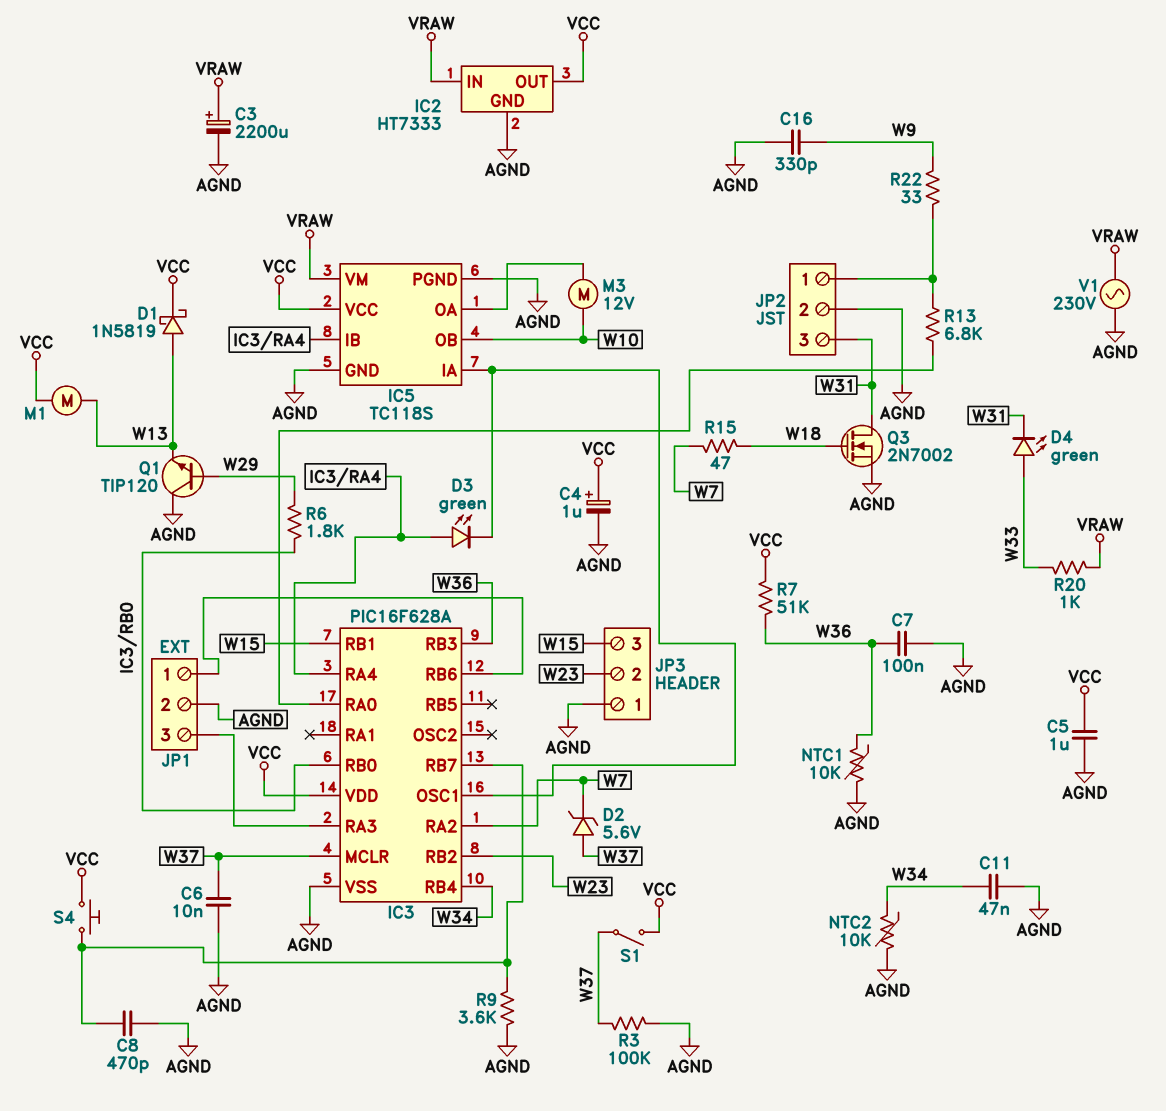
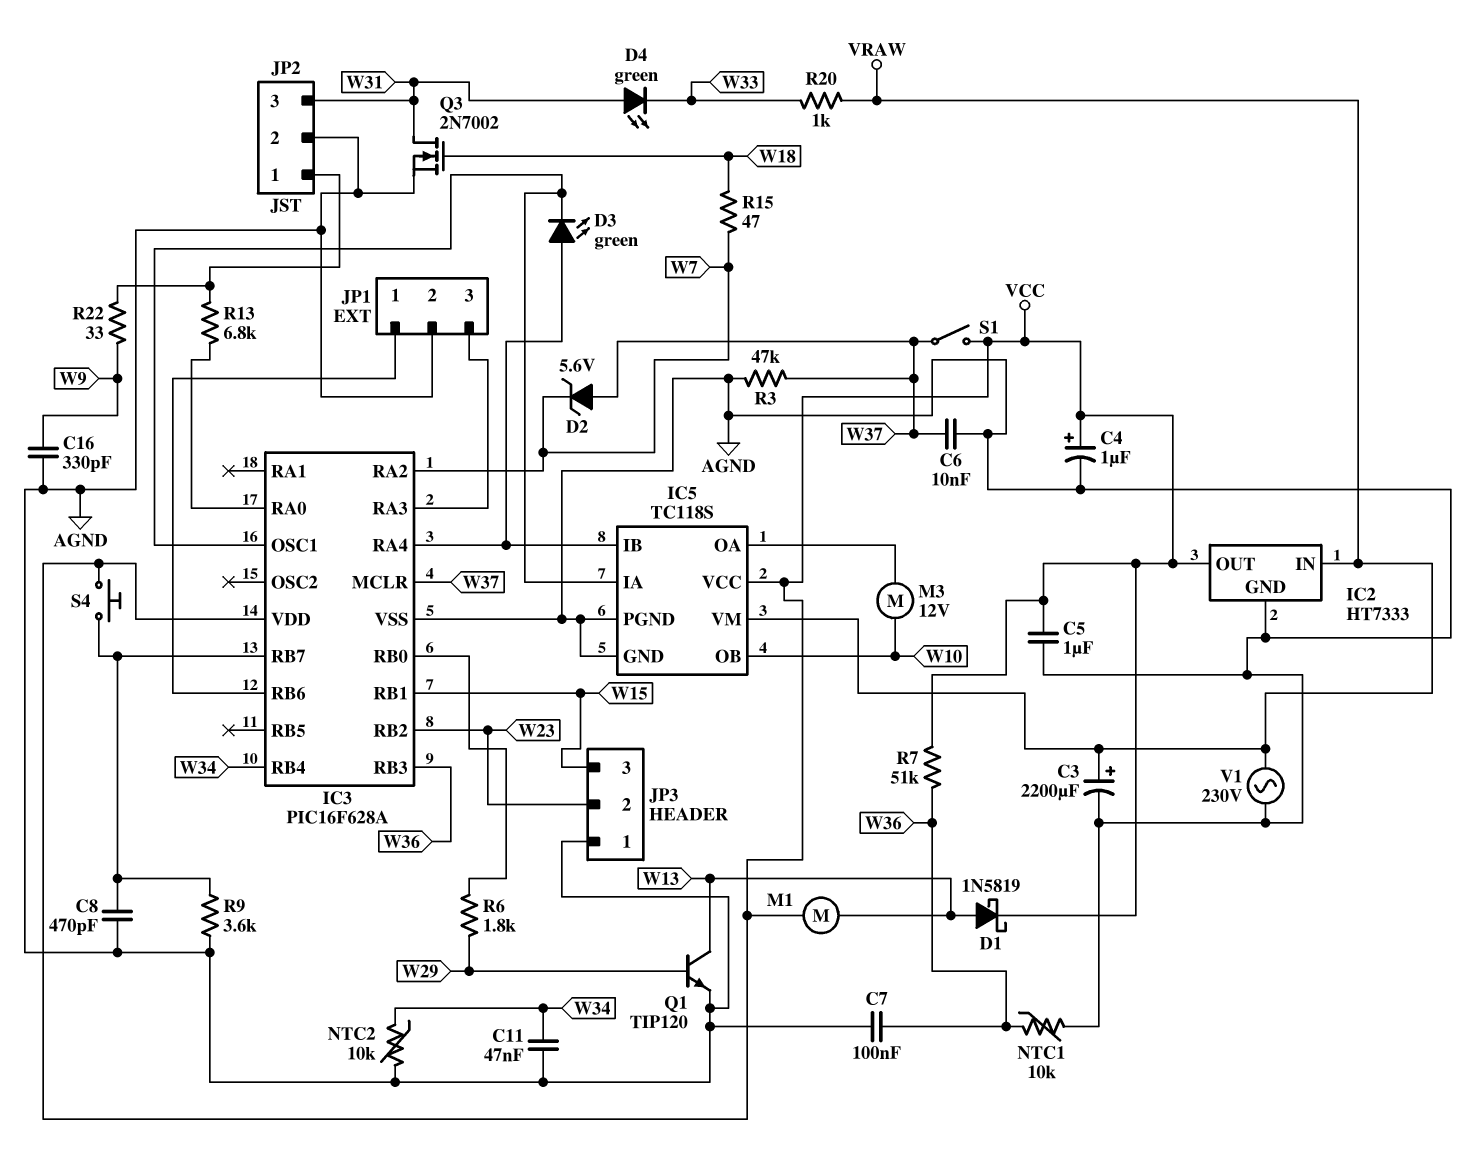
D4: LED green (A W33, K W31) -> LED green (A W31, K W33)
Q1: NPN TIP120 (B W29, C AGND, E W13) -> NPN TIP120 (B W29, C W13, E AGND)
R3: 100k (AGND, W37) -> 47k (AGND, W37)

